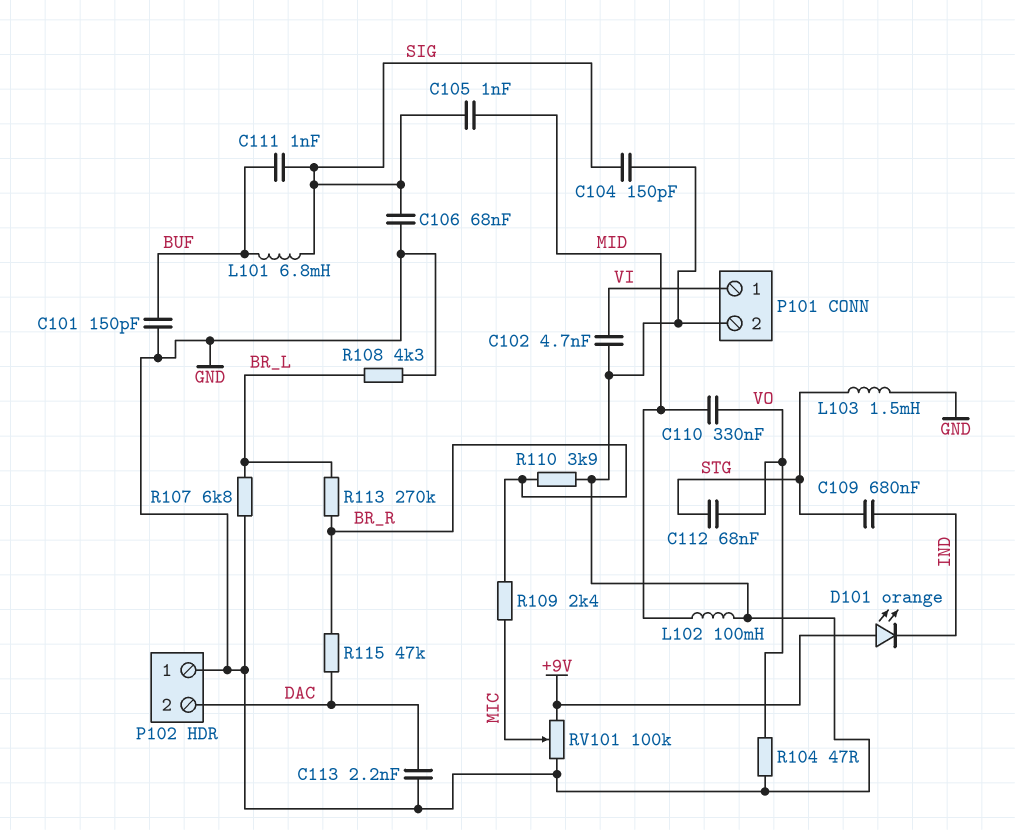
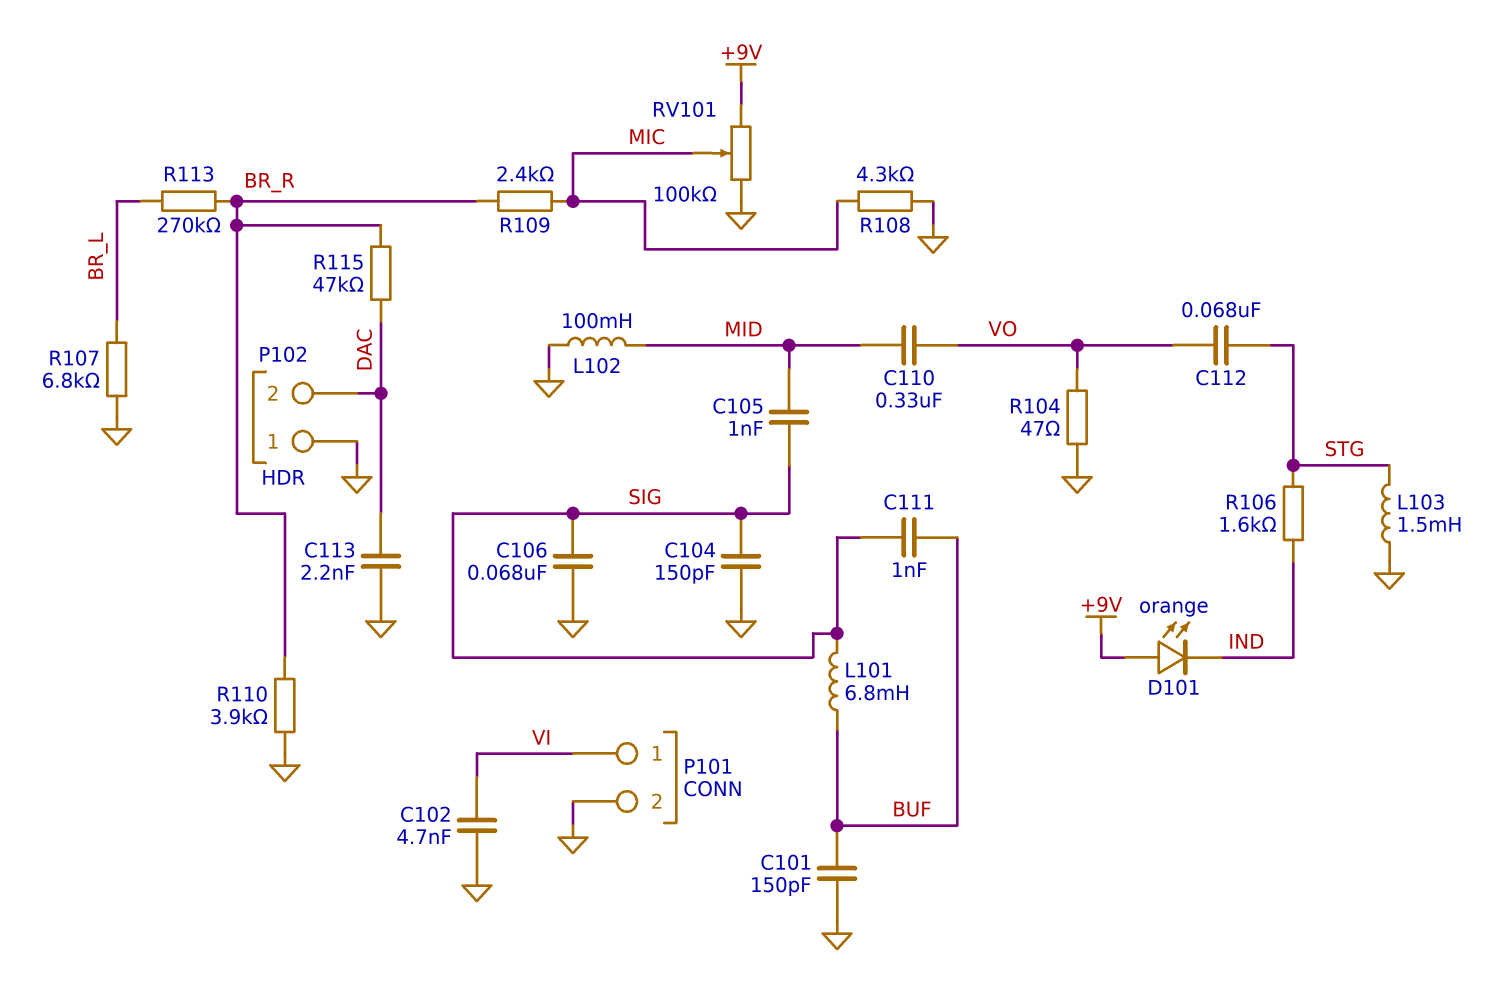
C109: 680nF (IND, STG) -> none
R106: none -> 1.6k (IND, STG)
R108: 4.3k (BR_L, GND) -> 4.3k (GND, MIC)

